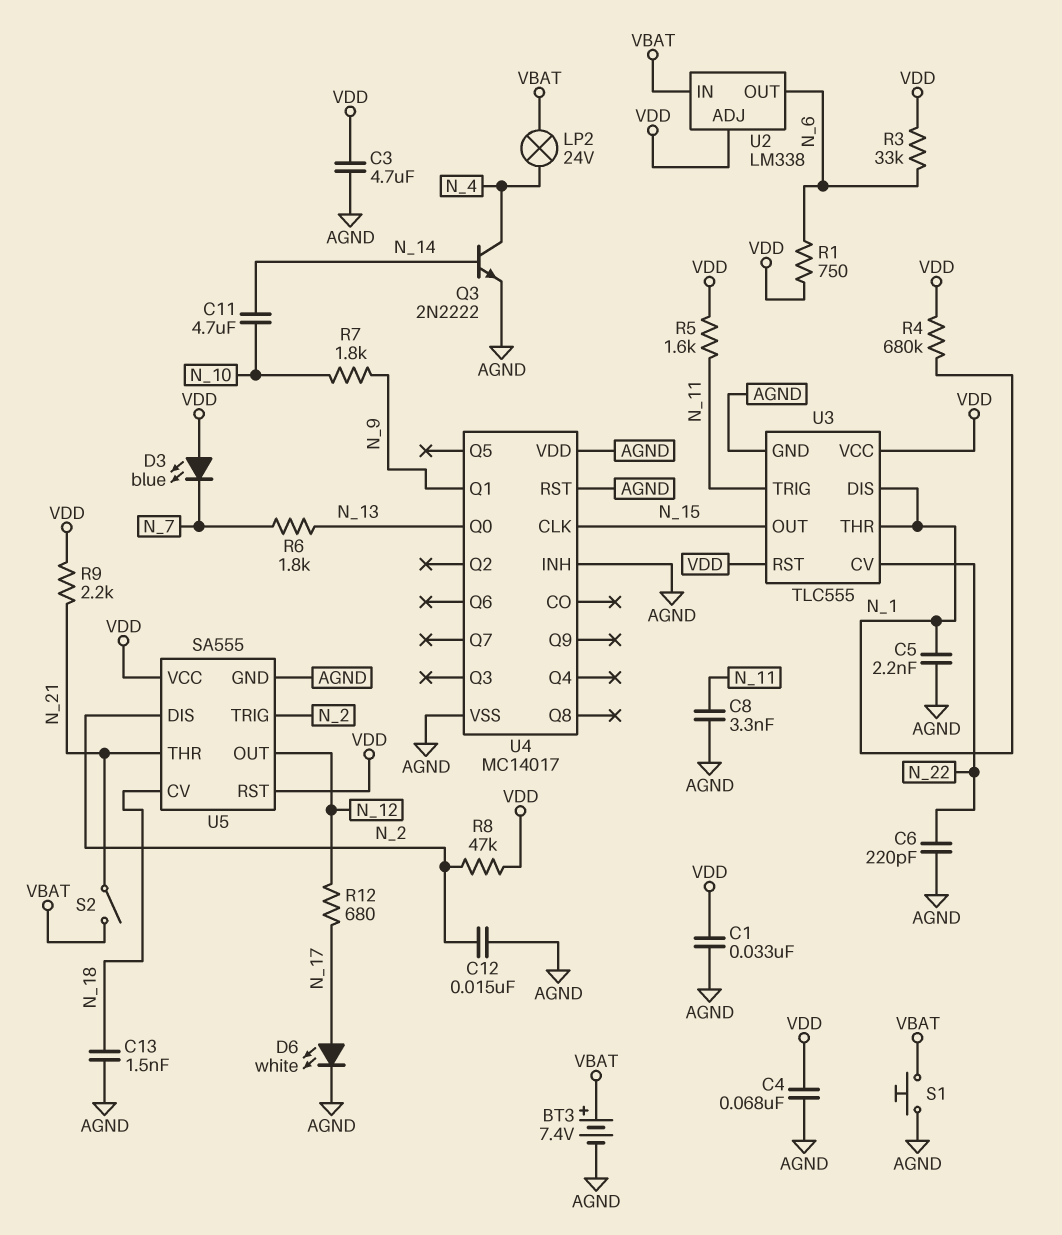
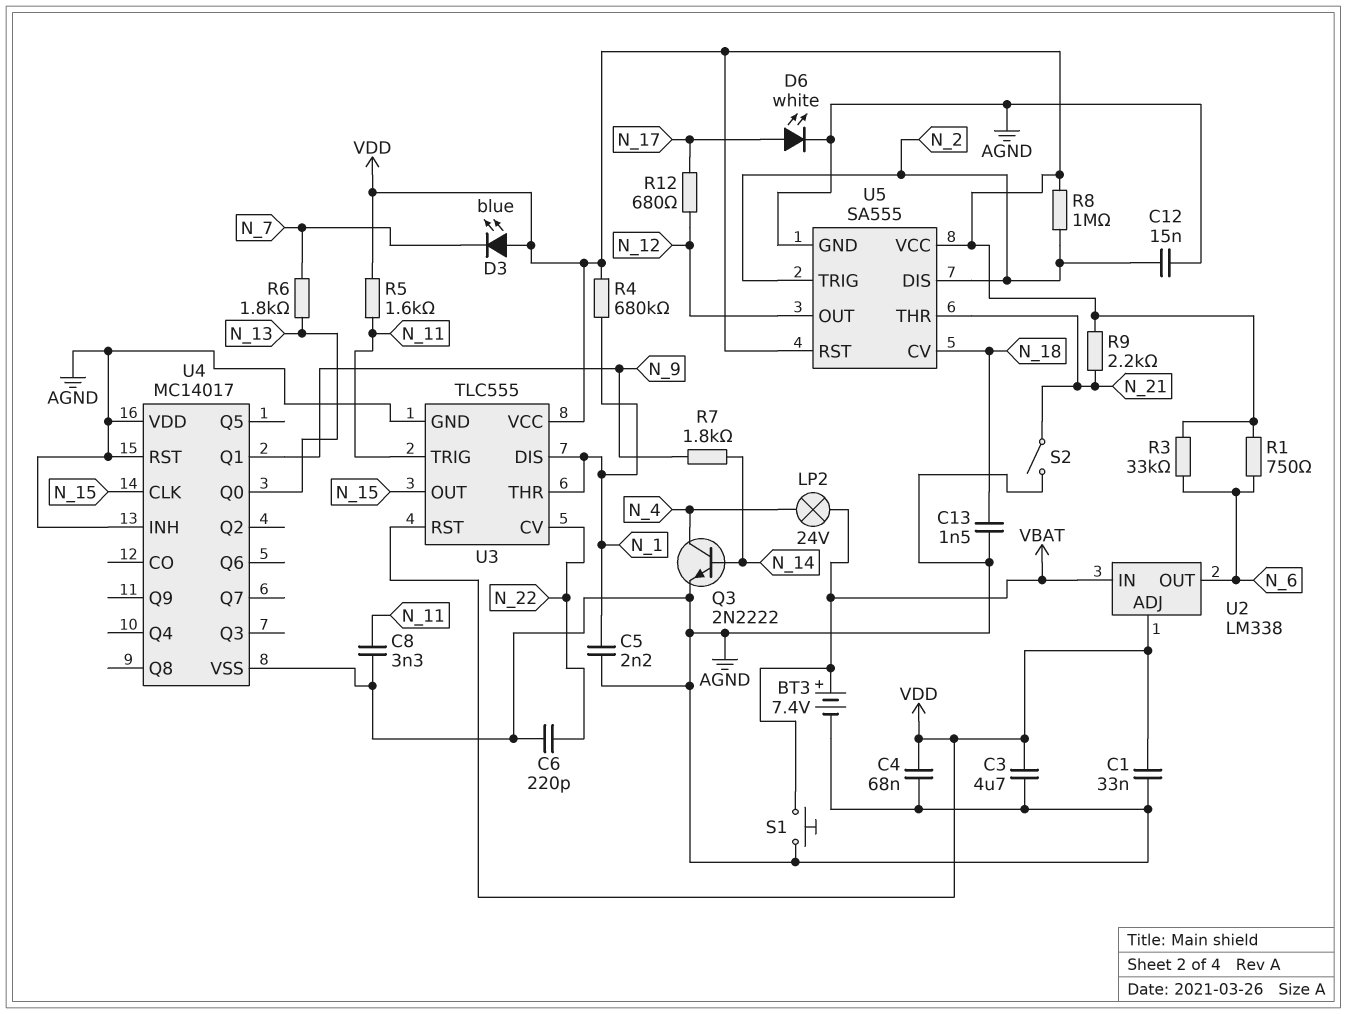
C11: 4.7uF (N_10, N_14) -> none
R7: 1.8k (N_9, N_10) -> 1.8k (N_9, N_14)
R8: 47k (N_2, VDD) -> 1M (N_2, VDD)
S2: switch (N_21, VBAT) -> switch (AGND, N_21)

